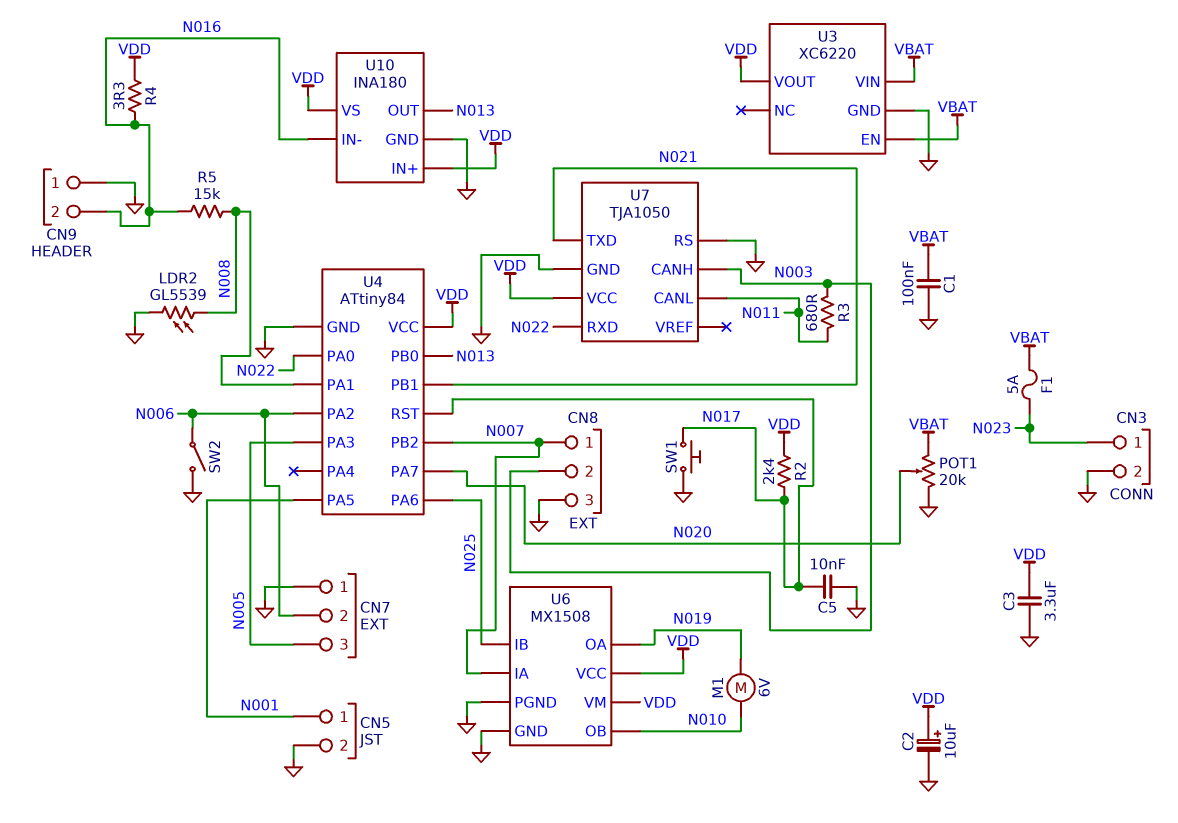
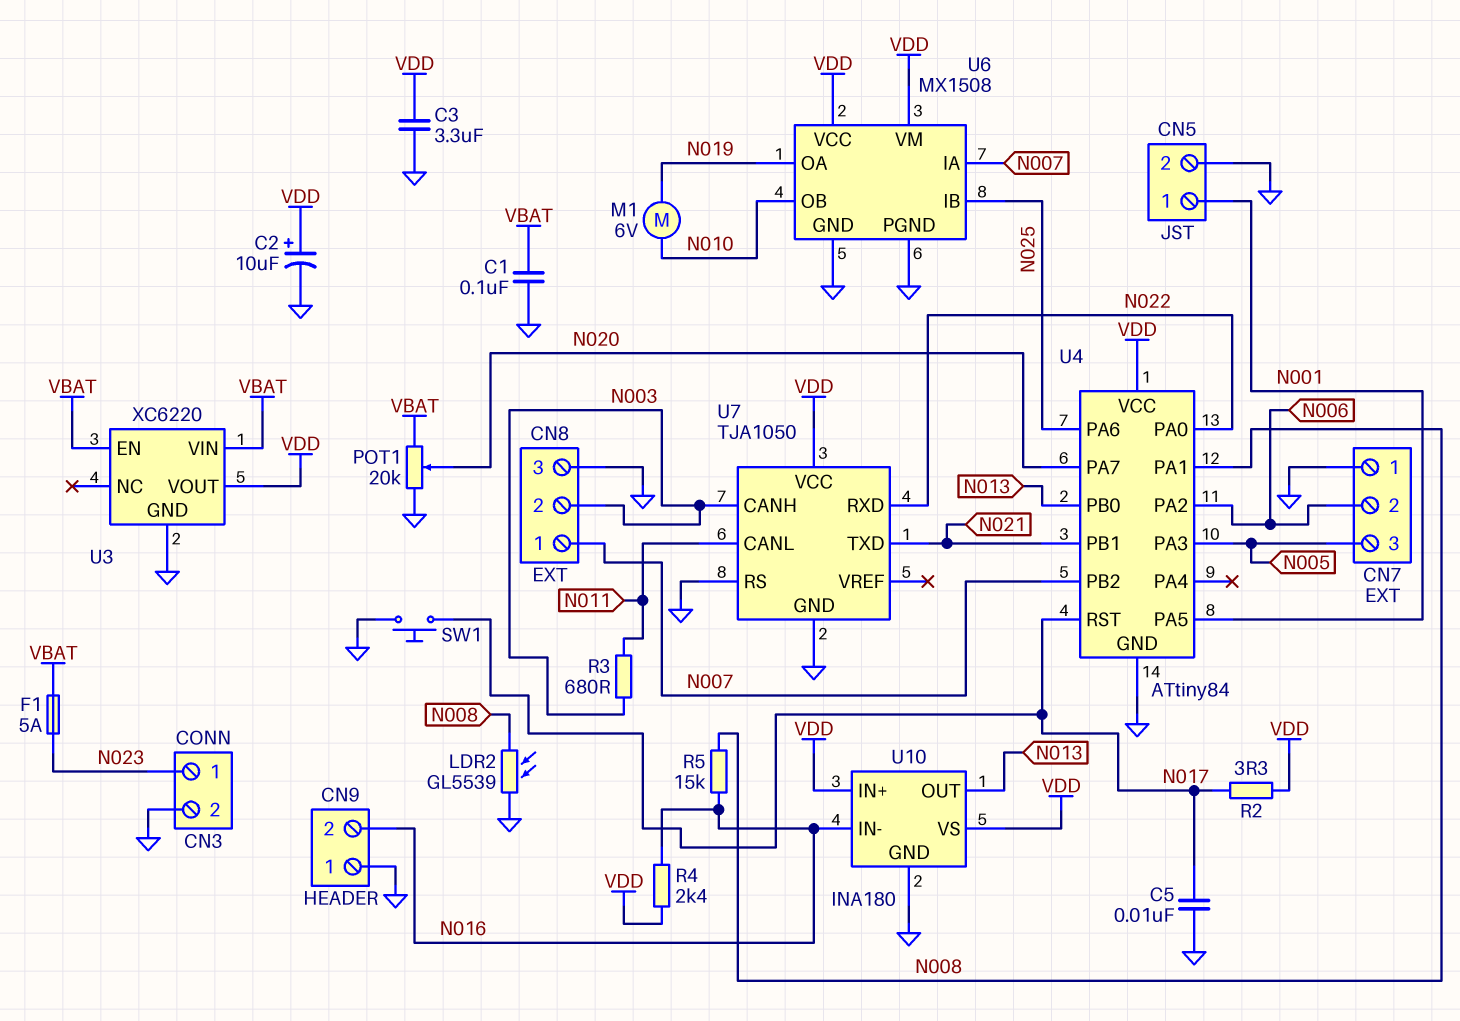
R2: 2.4k (N017, VDD) -> 3.3 (N017, VDD)
R4: 3.3 (N016, VDD) -> 2.4k (N016, VDD)
SW2: switch (GND, N006) -> none

